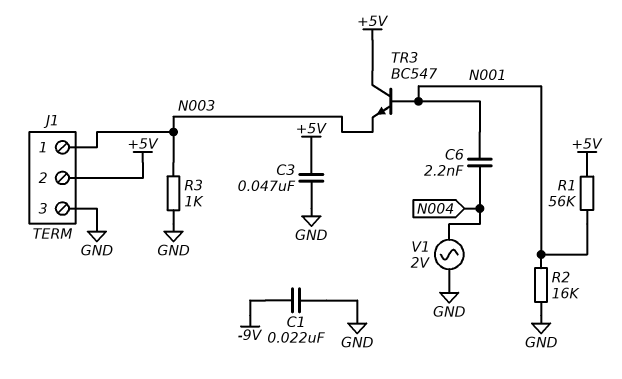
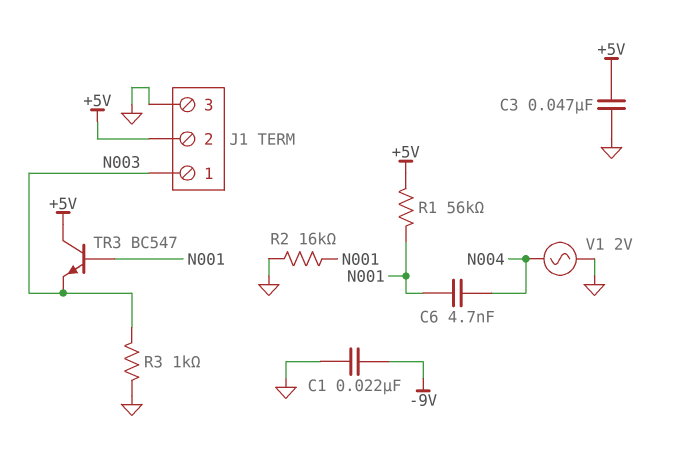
C6: 2.2nF (N001, N004) -> 4.7nF (N001, N004)

